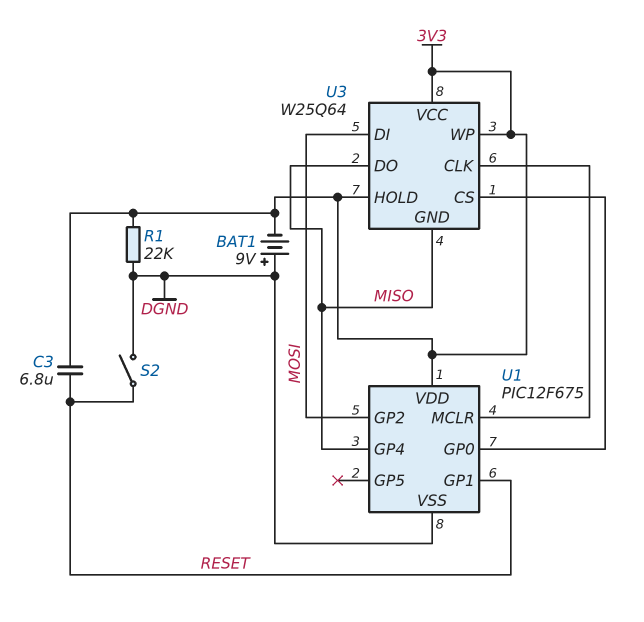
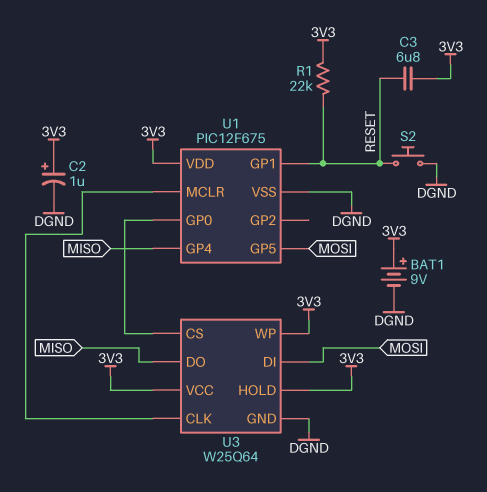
BAT1: 9V (plus DGND, minus 3V3) -> 9V (plus 3V3, minus DGND)
C2: none -> 1uF (plus 3V3, minus DGND)
R1: 22k (3V3, DGND) -> 22k (3V3, RESET)
S2: switch (DGND, RESET) -> button (DGND, RESET)
U1 pin GP2: MOSI -> none
U1 pin GP5: none -> MOSI
U3 pin GND: MISO -> DGND

